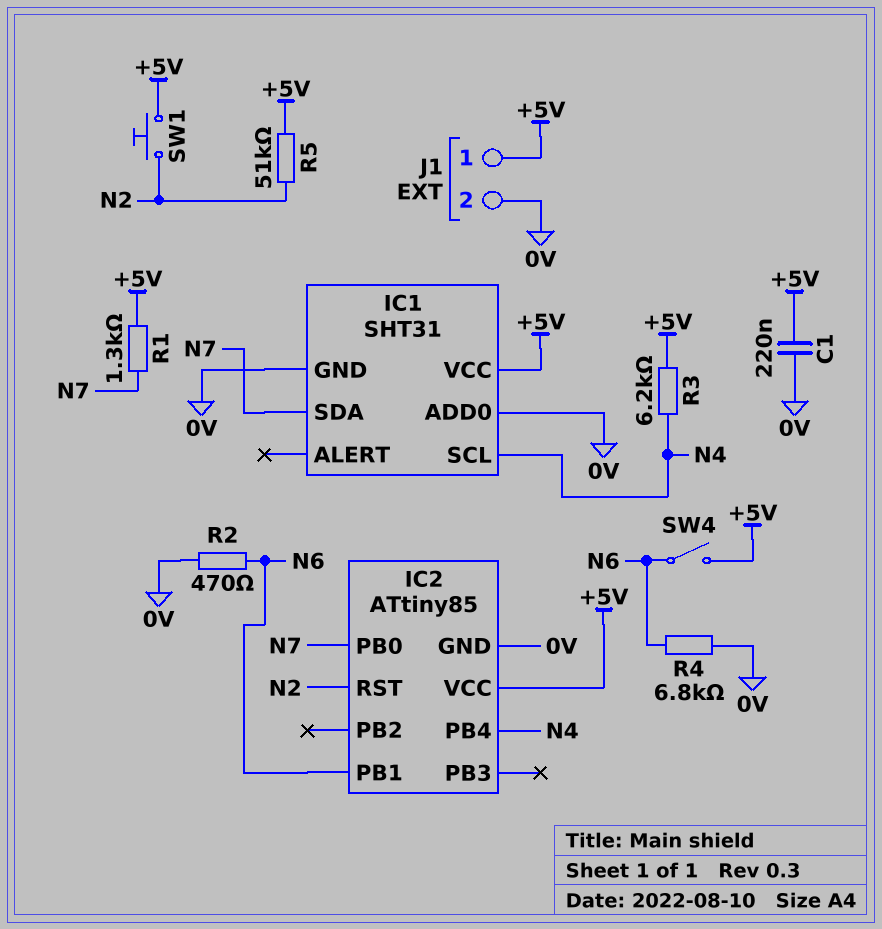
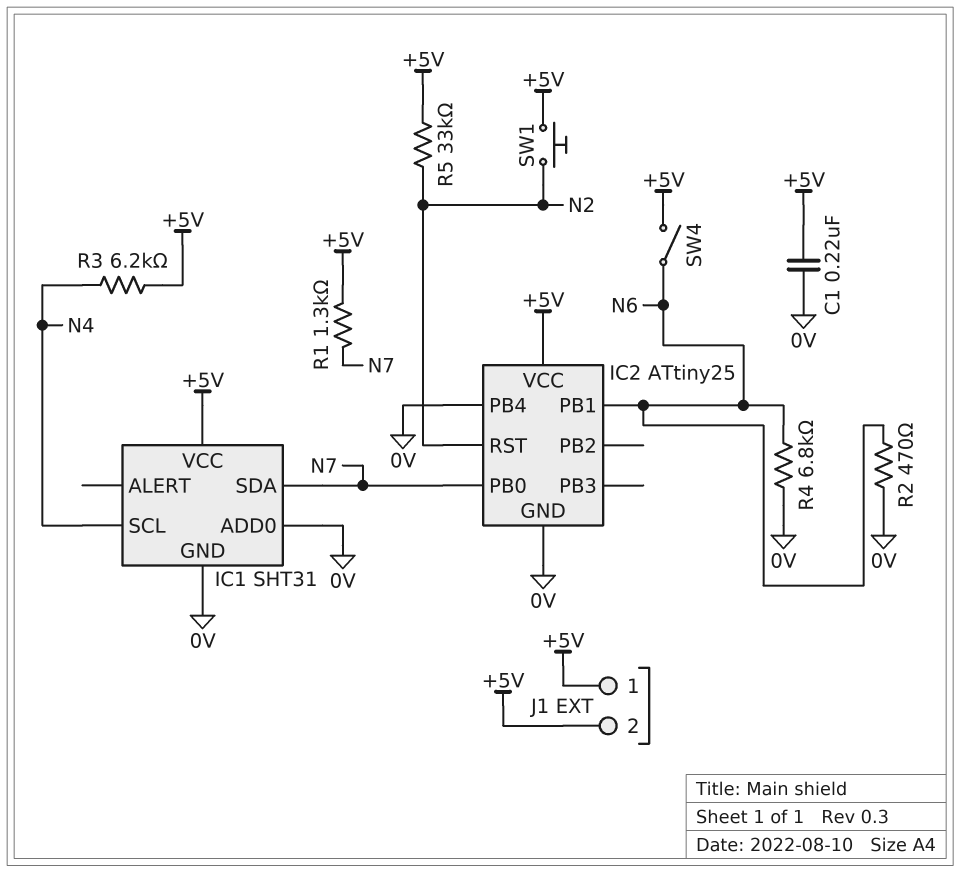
IC2: ATtiny85 -> ATtiny25
IC2 pin PB4: N4 -> 0V
J1 pin 2: 0V -> +5V
R5: 51k (+5V, N2) -> 33k (+5V, N2)

